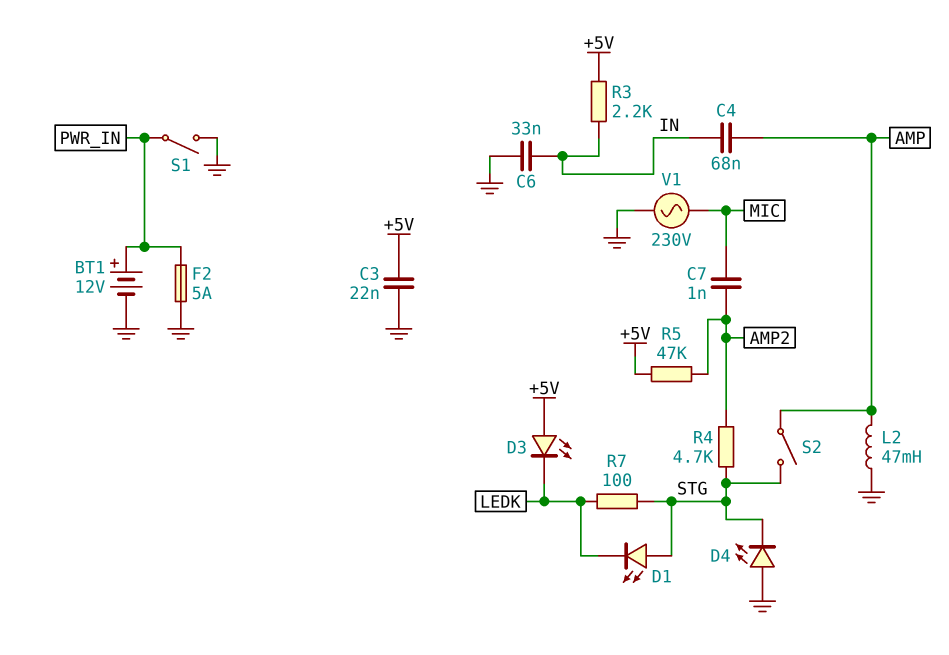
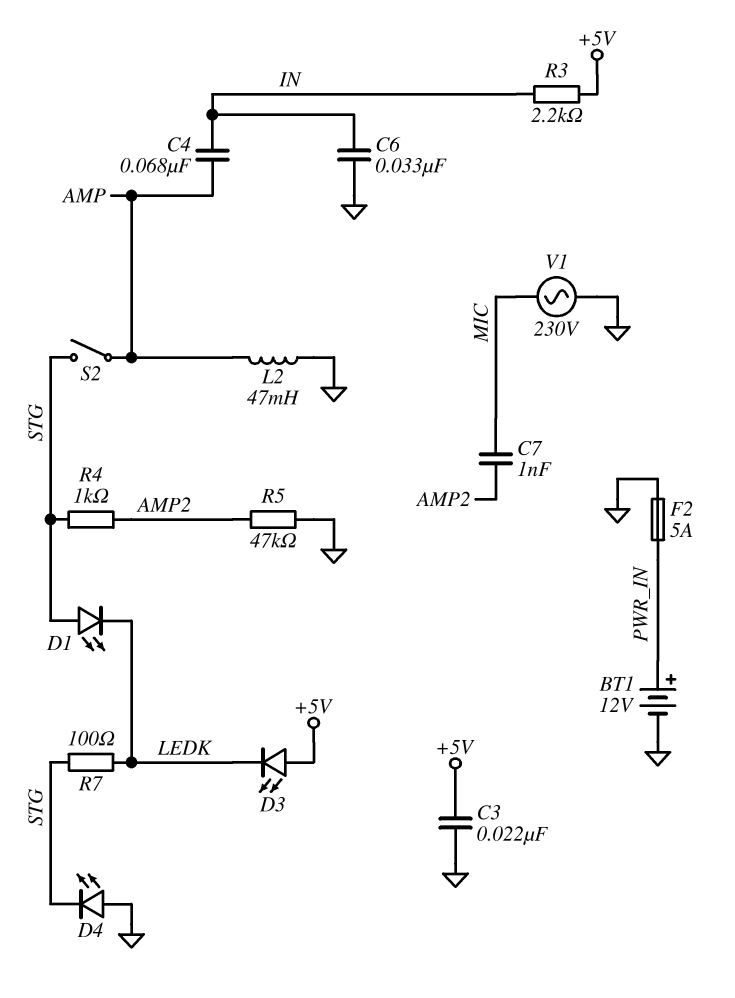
R4: 4.7k (AMP2, STG) -> 1k (AMP2, STG)
R5: 47k (+5V, AMP2) -> 47k (AMP2, GND)
S1: switch (GND, PWR_IN) -> none

